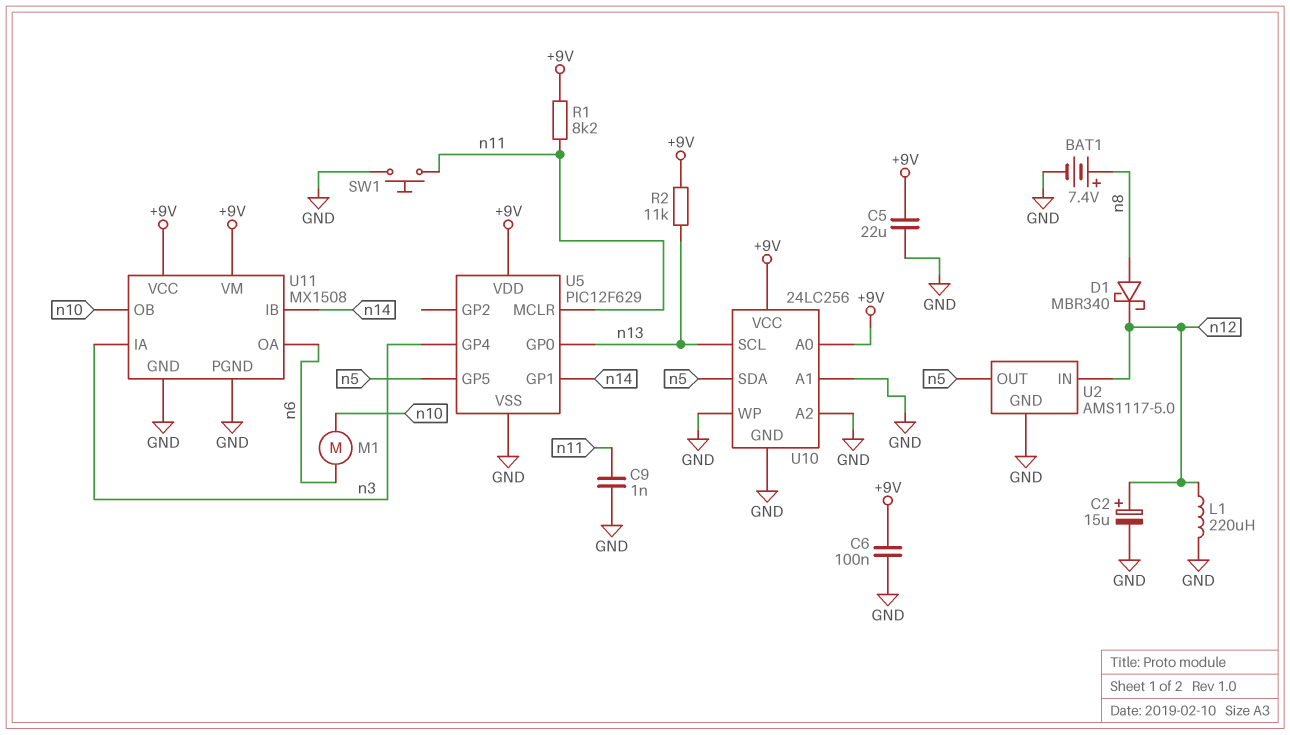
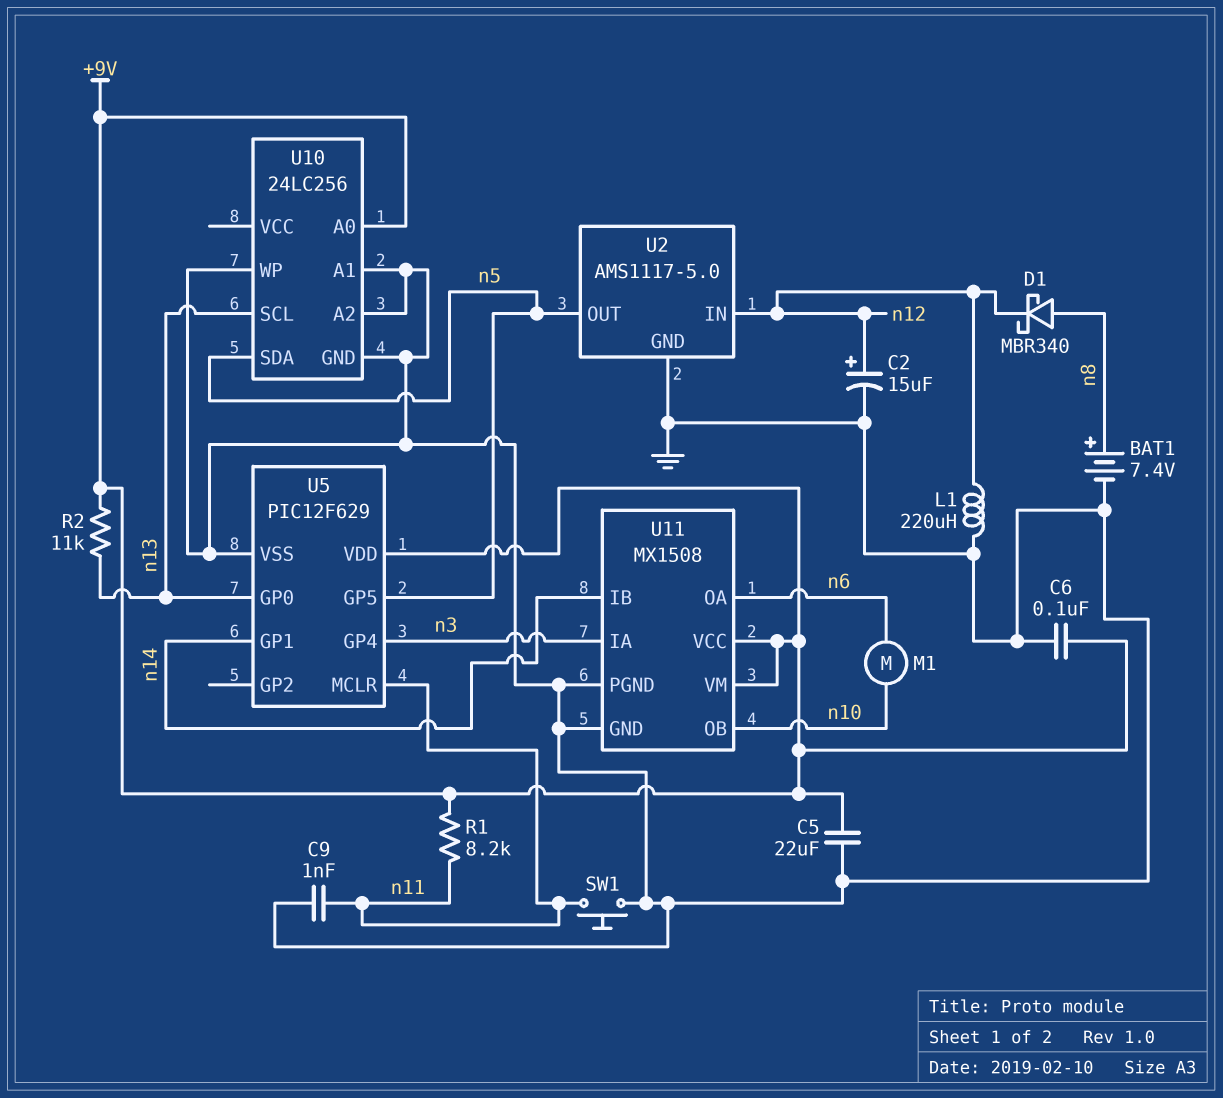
U10 pin VCC: +9V -> none

